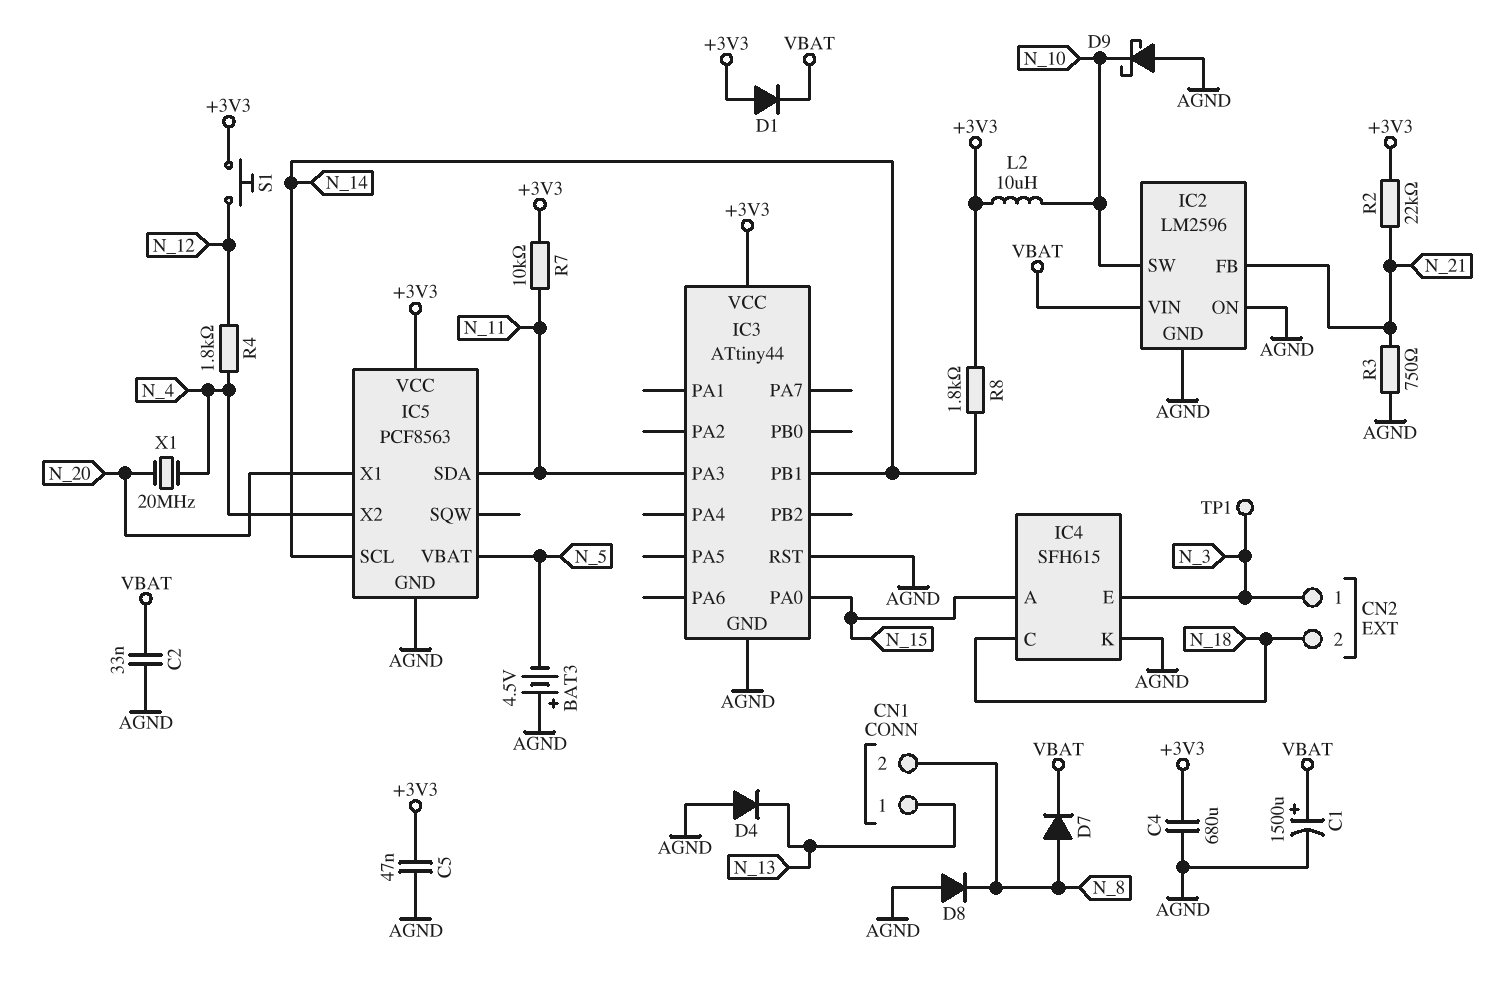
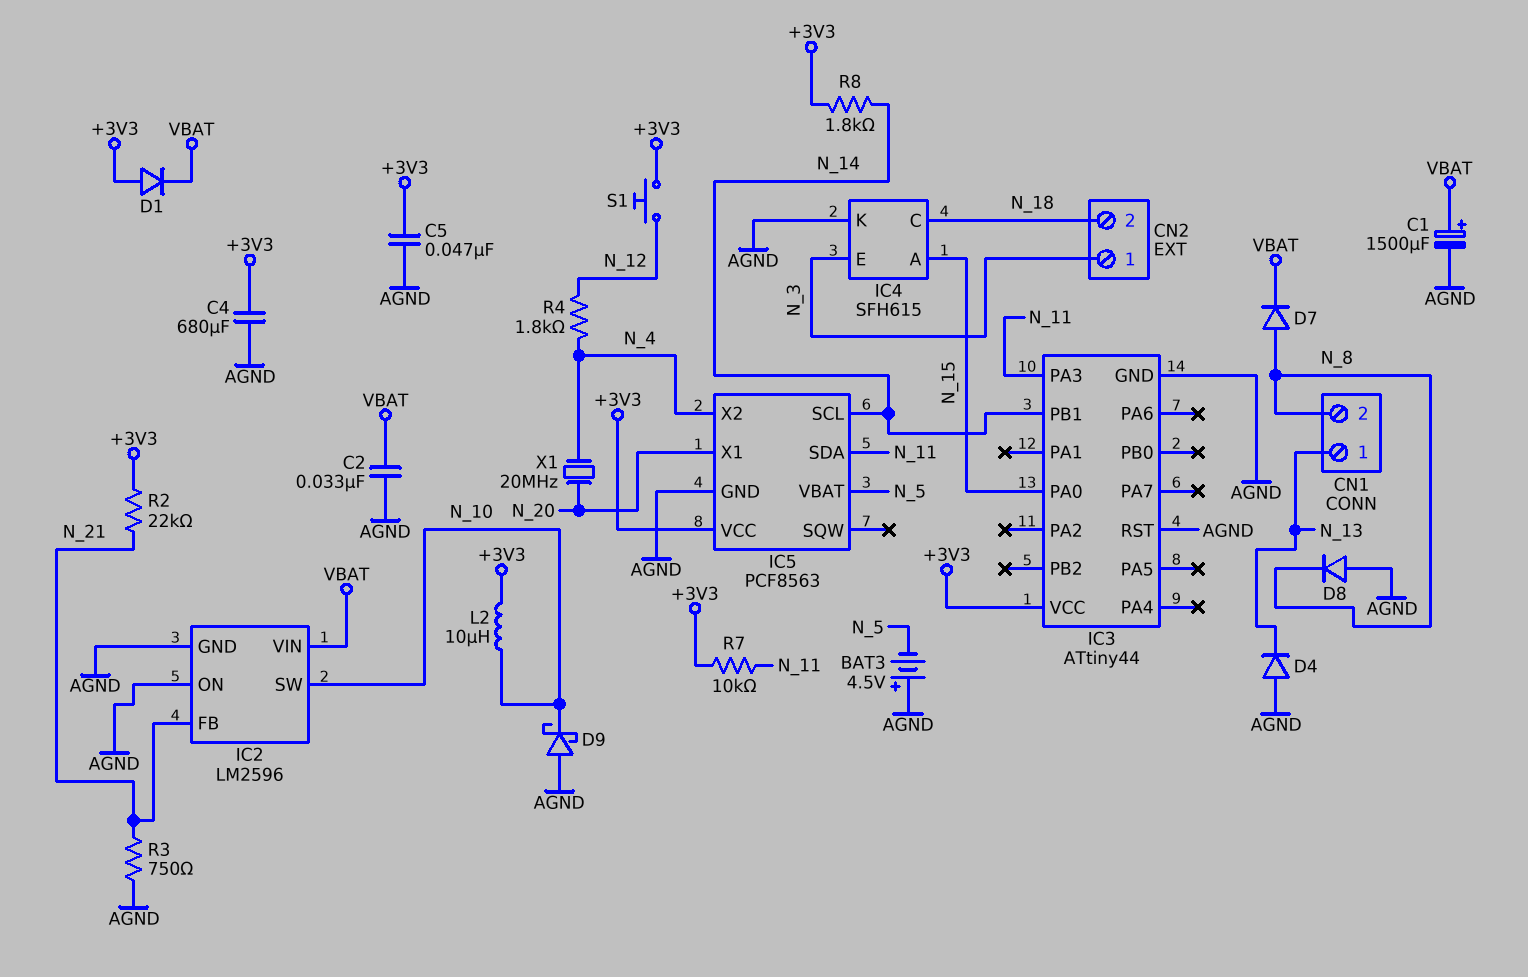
TP1: test point (N_3) -> none

